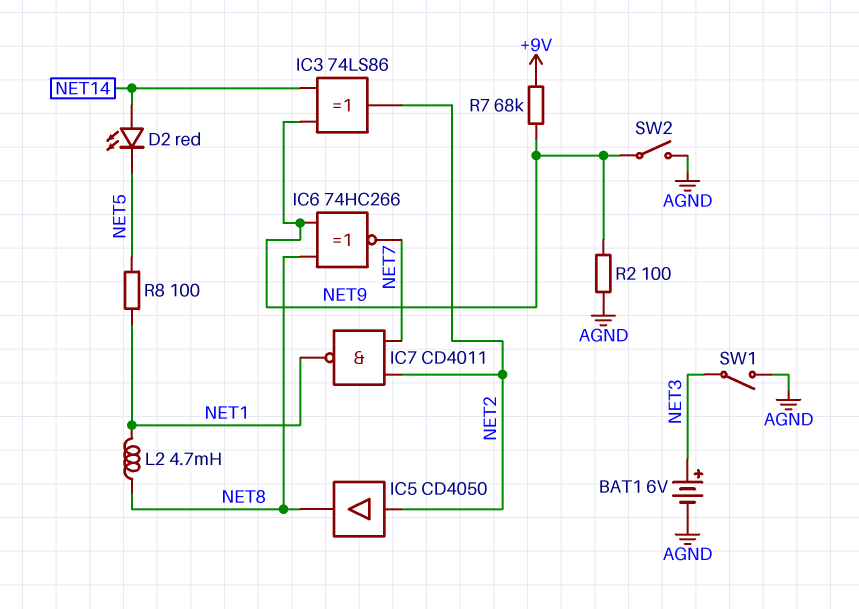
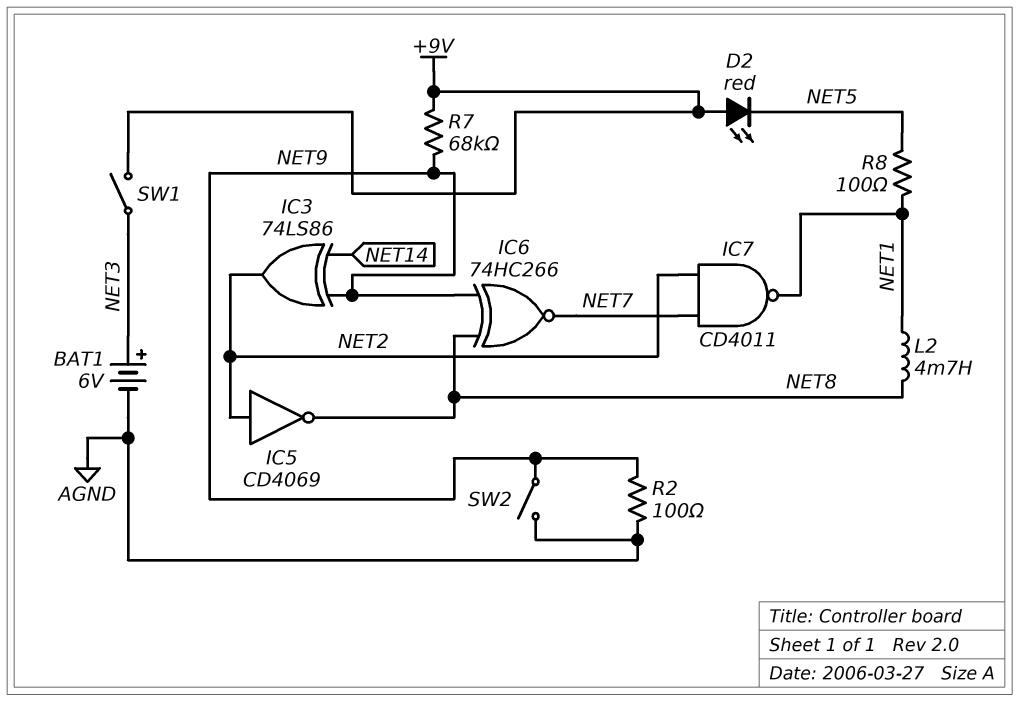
D2: LED red (A NET14, K NET5) -> LED red (A +9V, K NET5)
IC5: buffer CD4050 (in NET2, out NET8) -> NOT CD4069 (in NET2, out NET8)
SW1: switch (AGND, NET3) -> switch (+9V, NET3)

